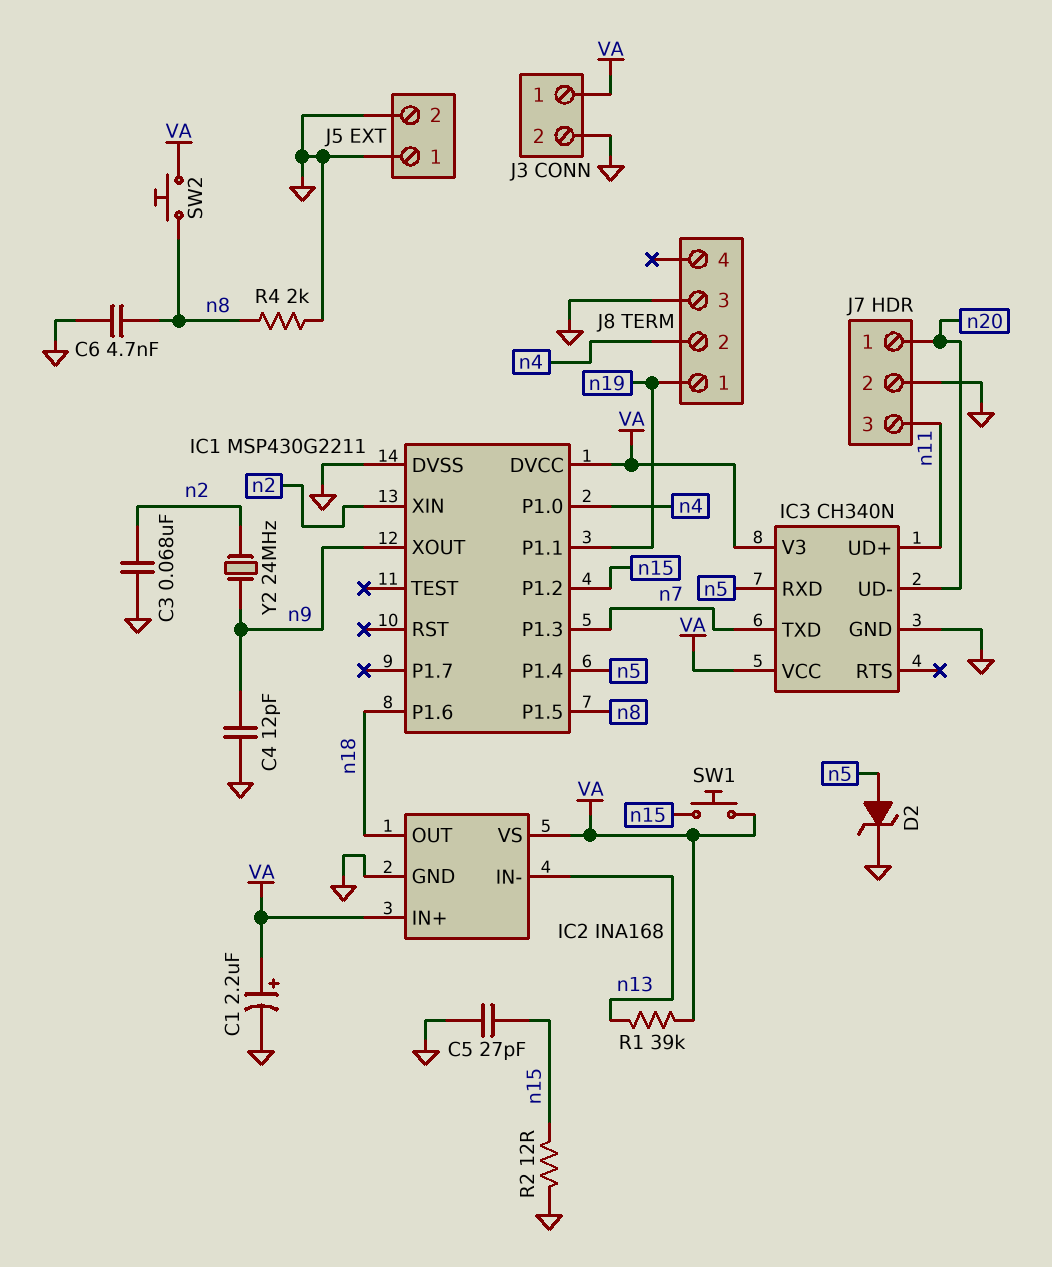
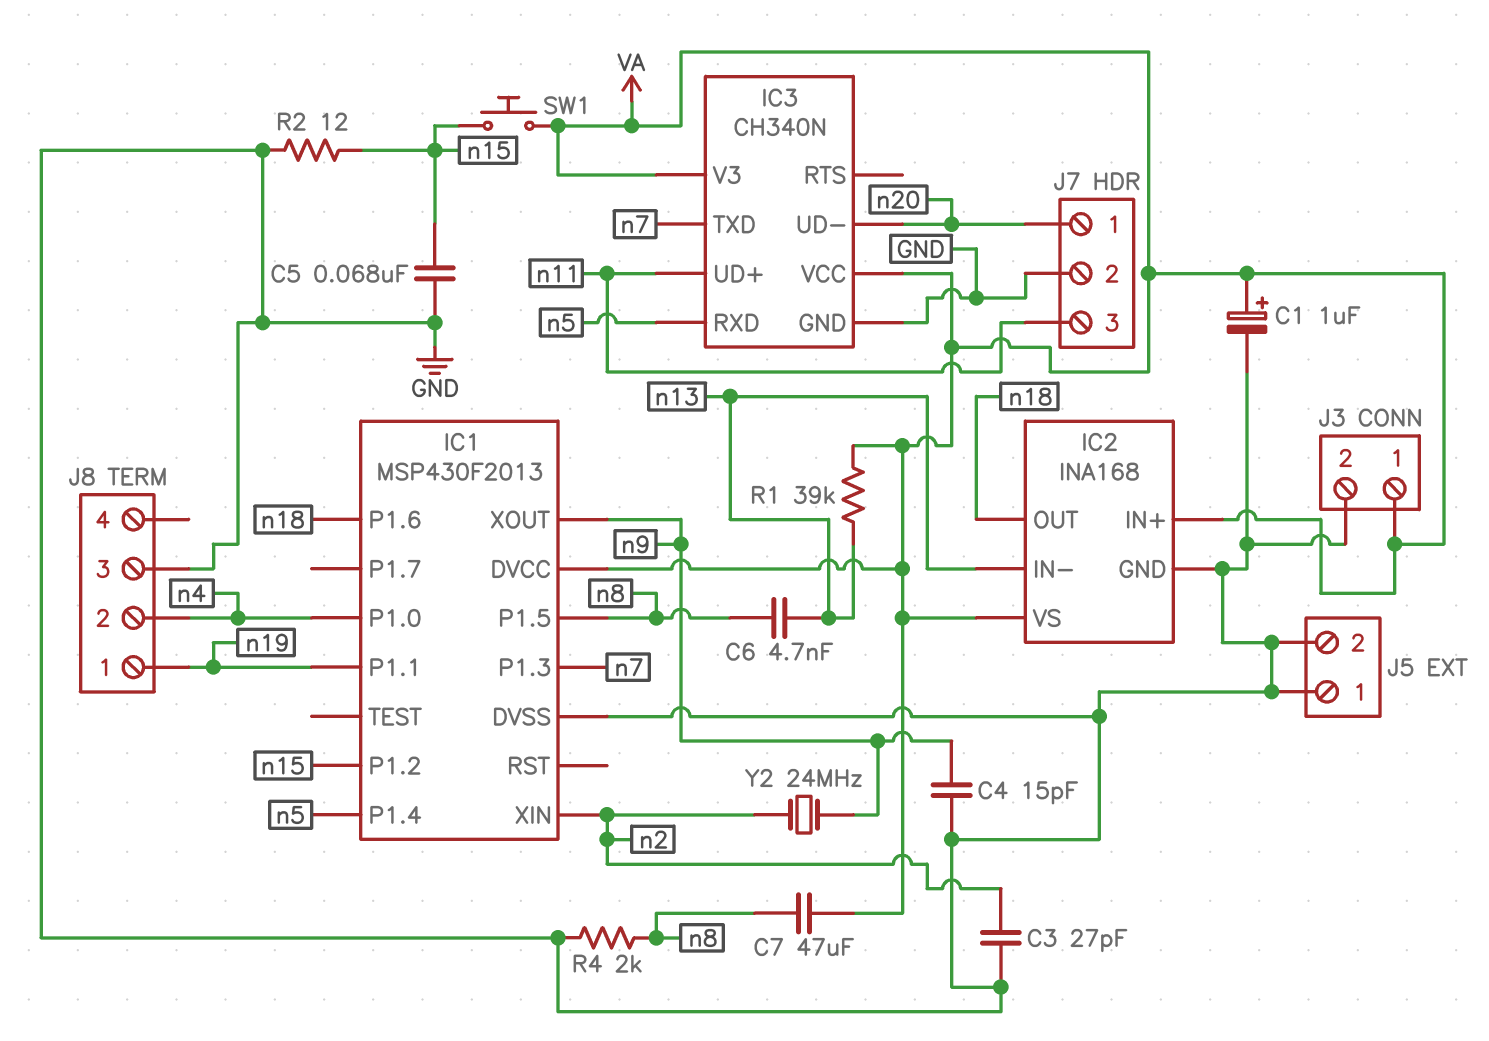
C1: 2.2uF (plus VA, minus GND) -> 1uF (plus VA, minus GND)
C3: 68nF (GND, n2) -> 27pF (GND, n2)
C4: 12pF (GND, n9) -> 15pF (GND, n9)
C5: 27pF (GND, n15) -> 68nF (GND, n15)
C6: 4.7nF (GND, n8) -> 4.7nF (n8, n13)
C7: none -> 47uF (VA, n8)
D2: zener (A n5, K GND) -> none
IC1: MSP430G2211 -> MSP430F2013
SW2: button (VA, n8) -> none

